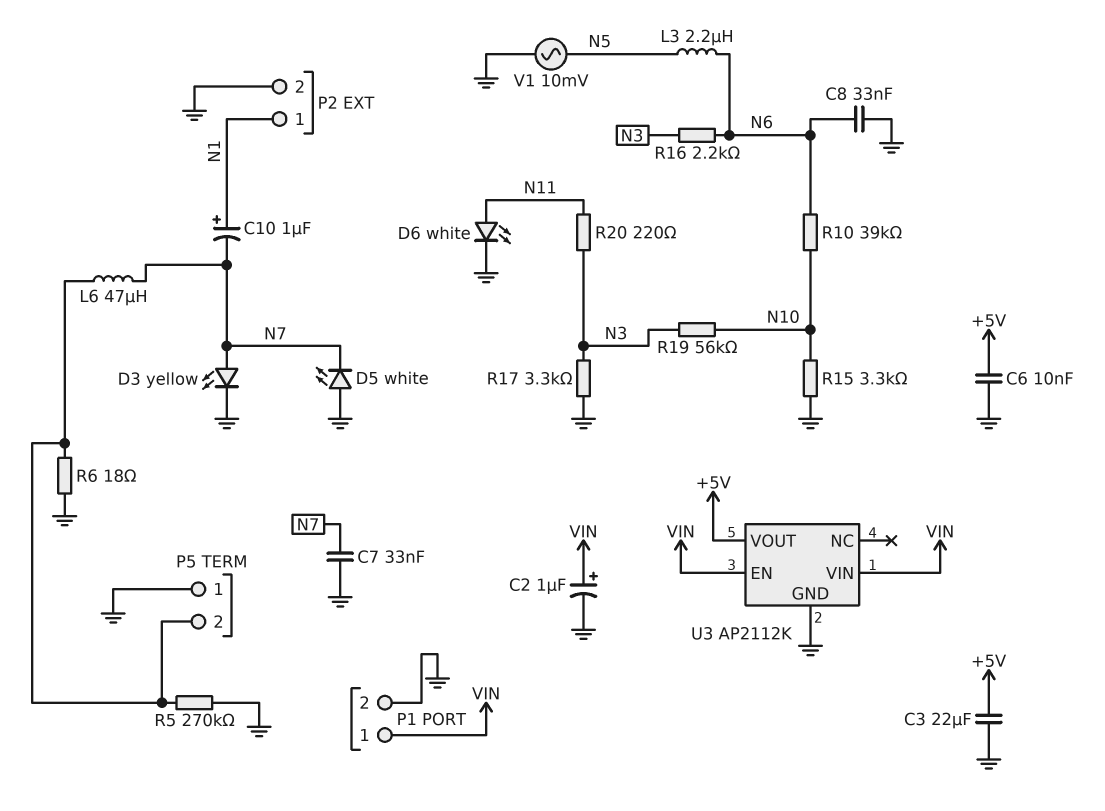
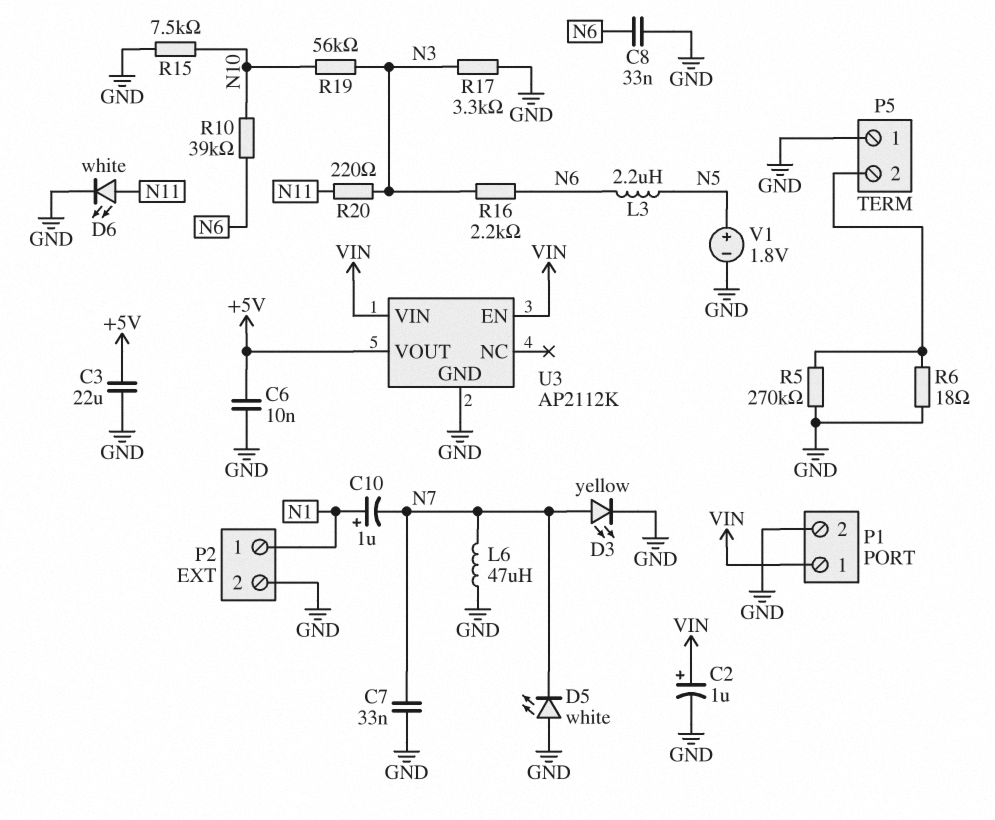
L6: 47uH (N7, P5/2) -> 47uH (GND, N7)
R15: 3.3k (GND, N10) -> 7.5k (GND, N10)
V1: AC 10mV (GND, N5) -> 1.8V (plus N5, minus GND)

